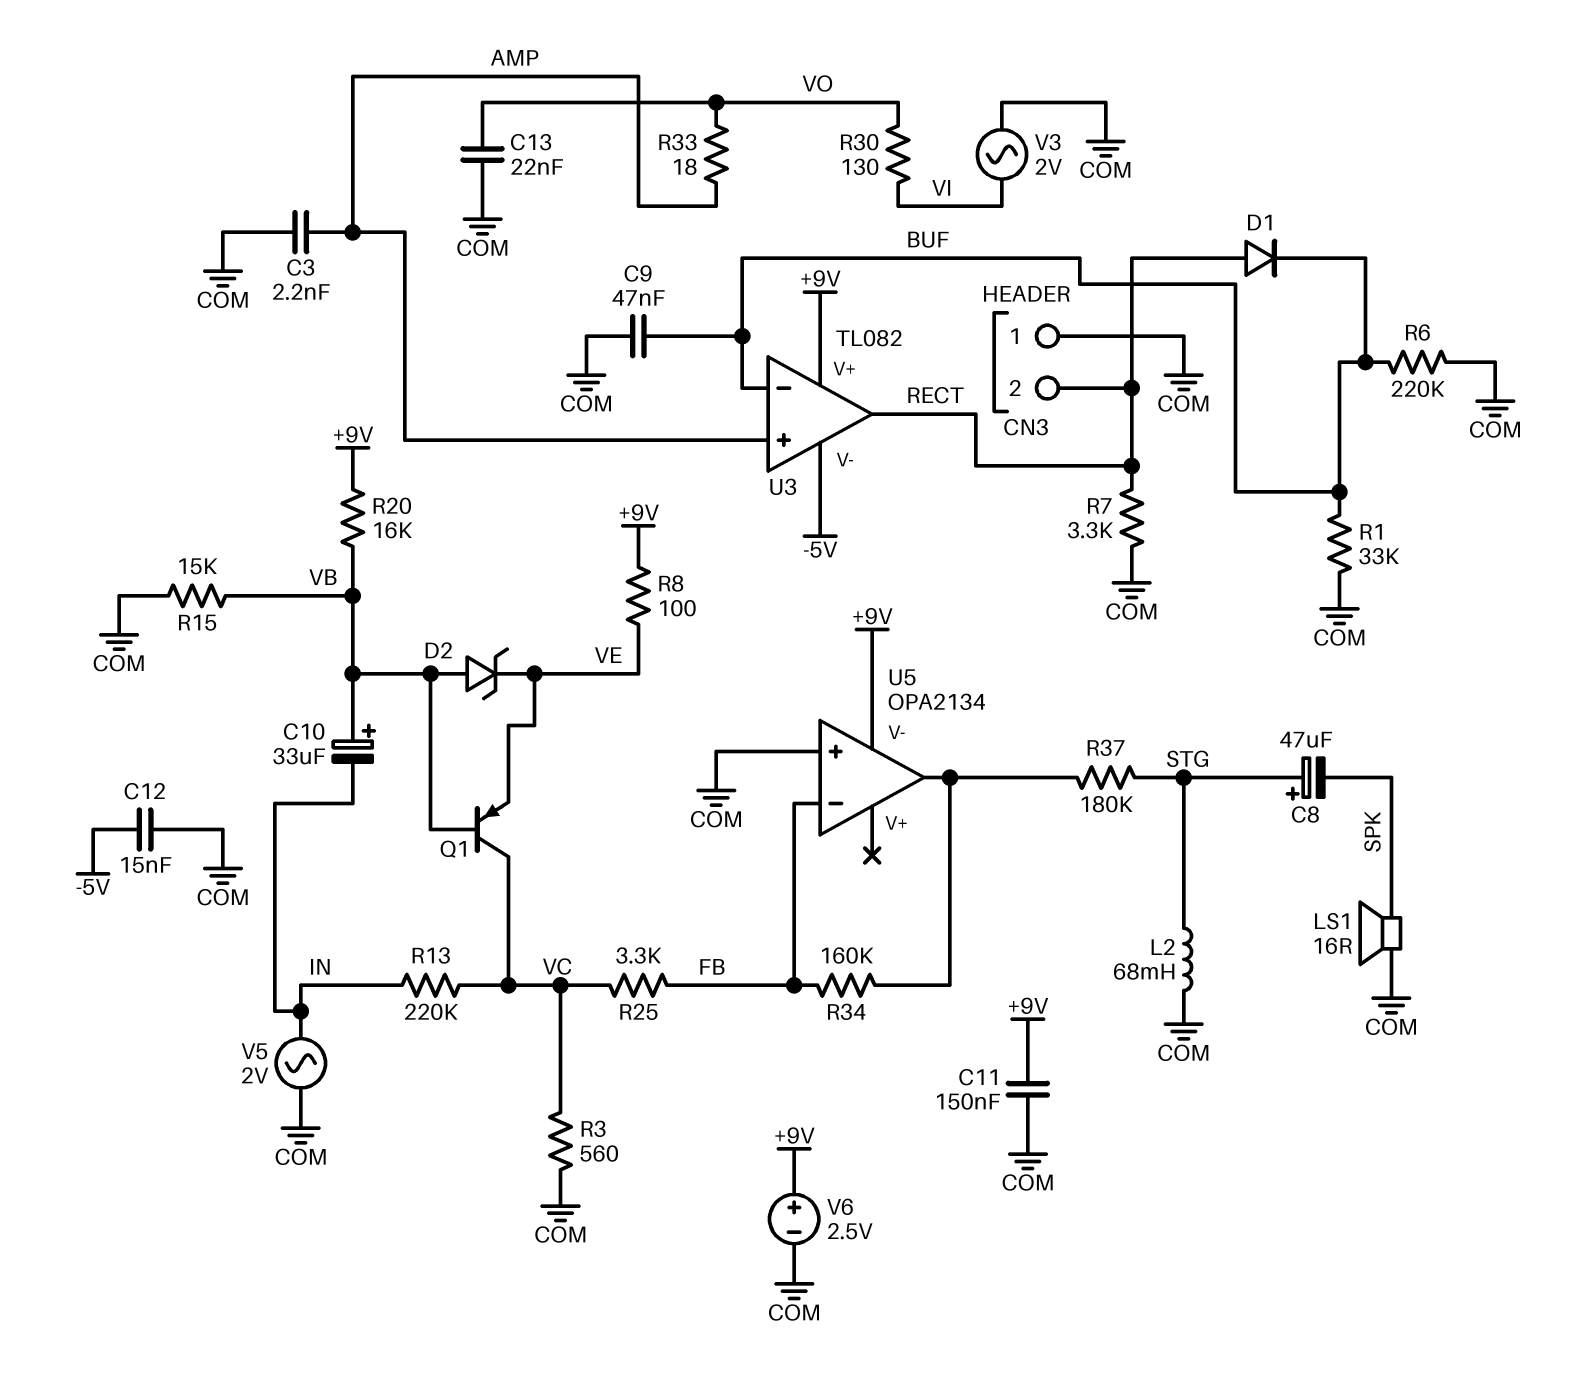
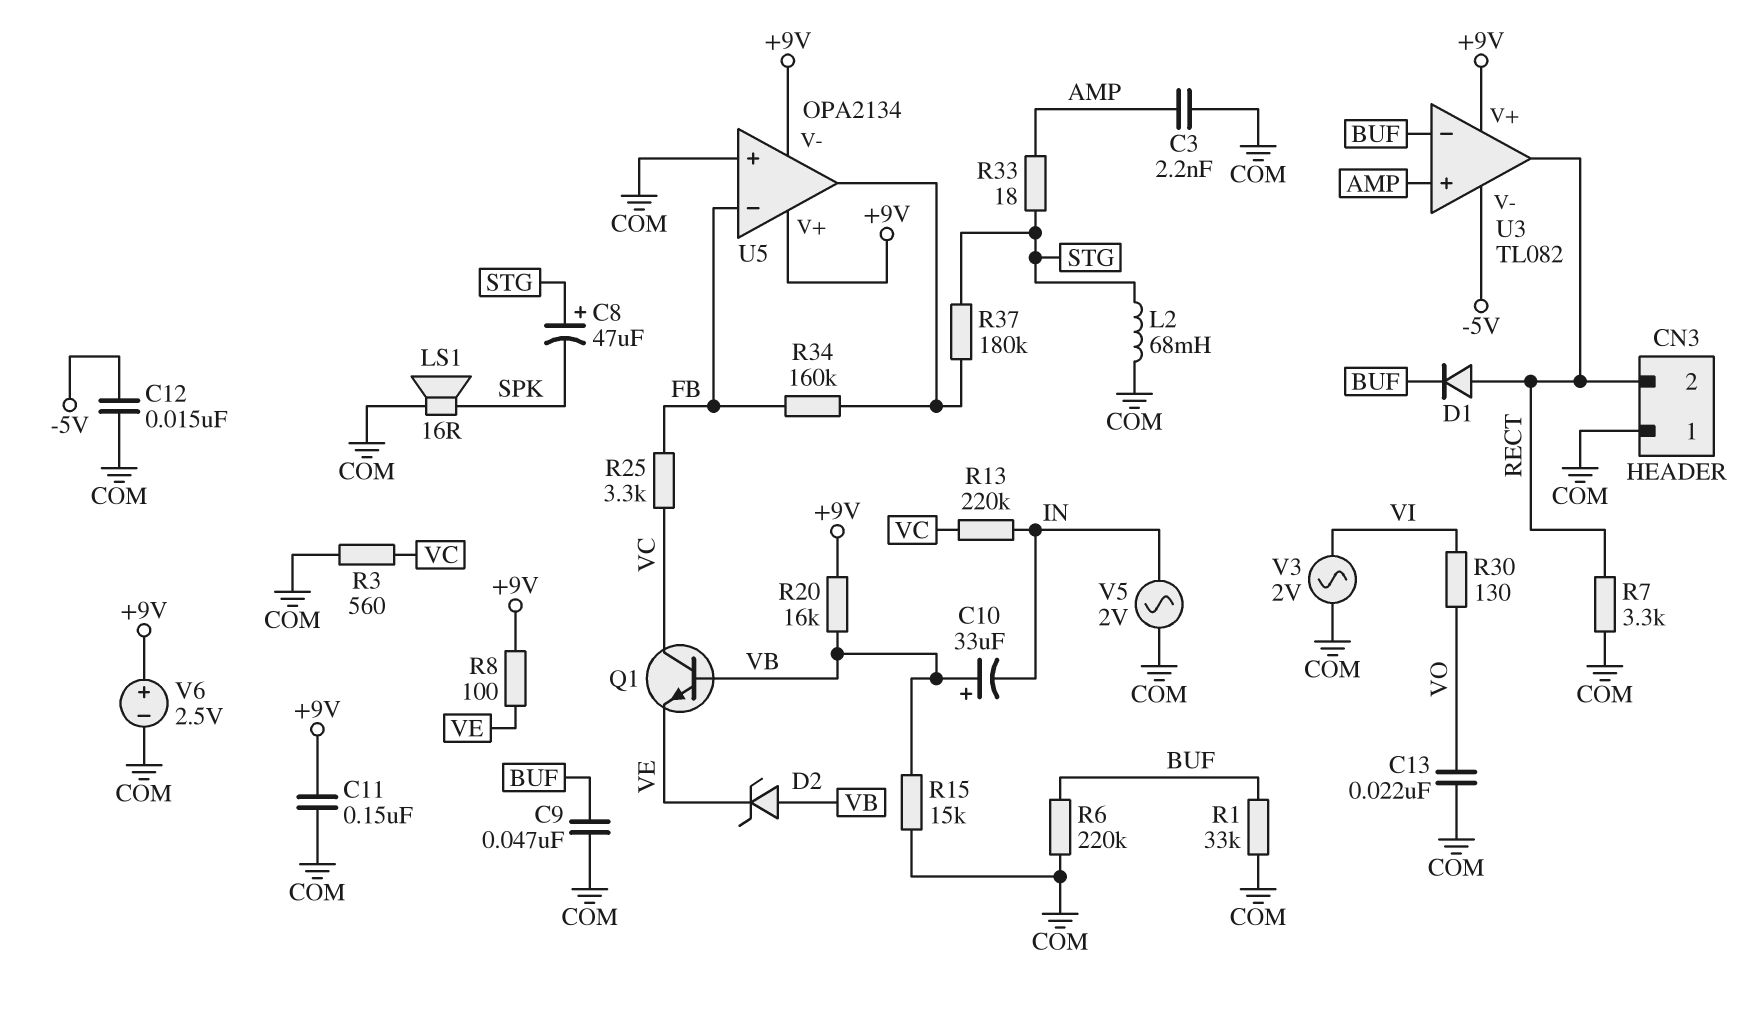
Q1: PNP (B VB, C VC, E VE) -> NPN (B VB, C VC, E VE)
R33: 18 (AMP, VO) -> 18 (AMP, STG)
U5 pin V+: none -> +9V

